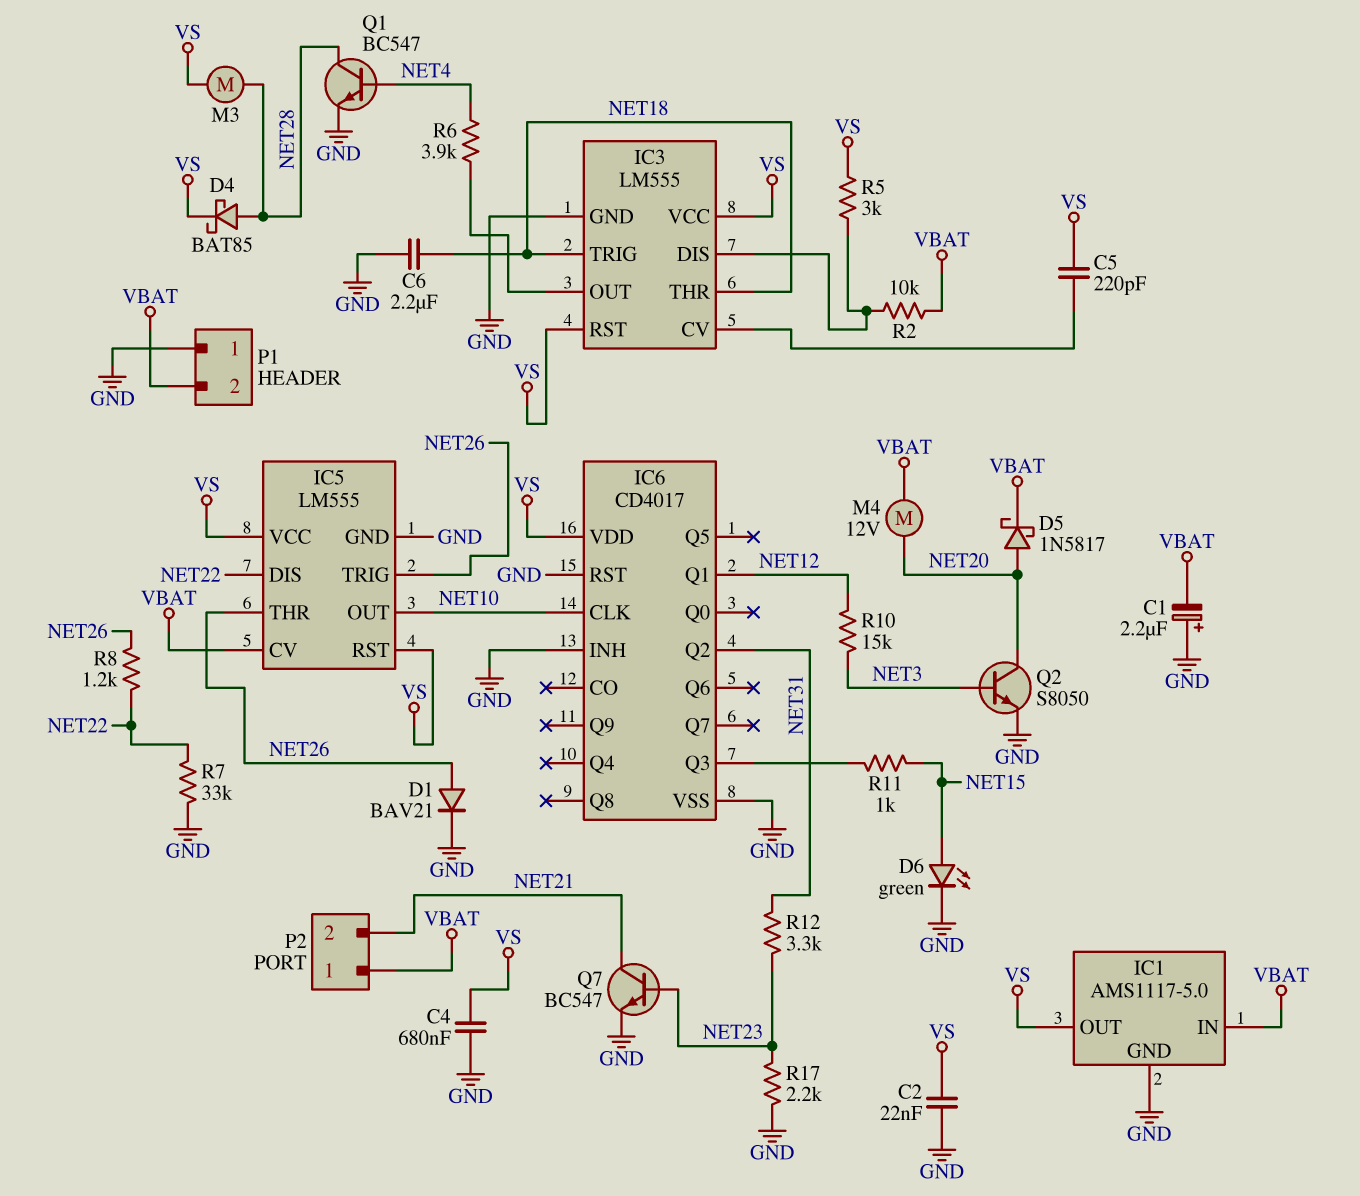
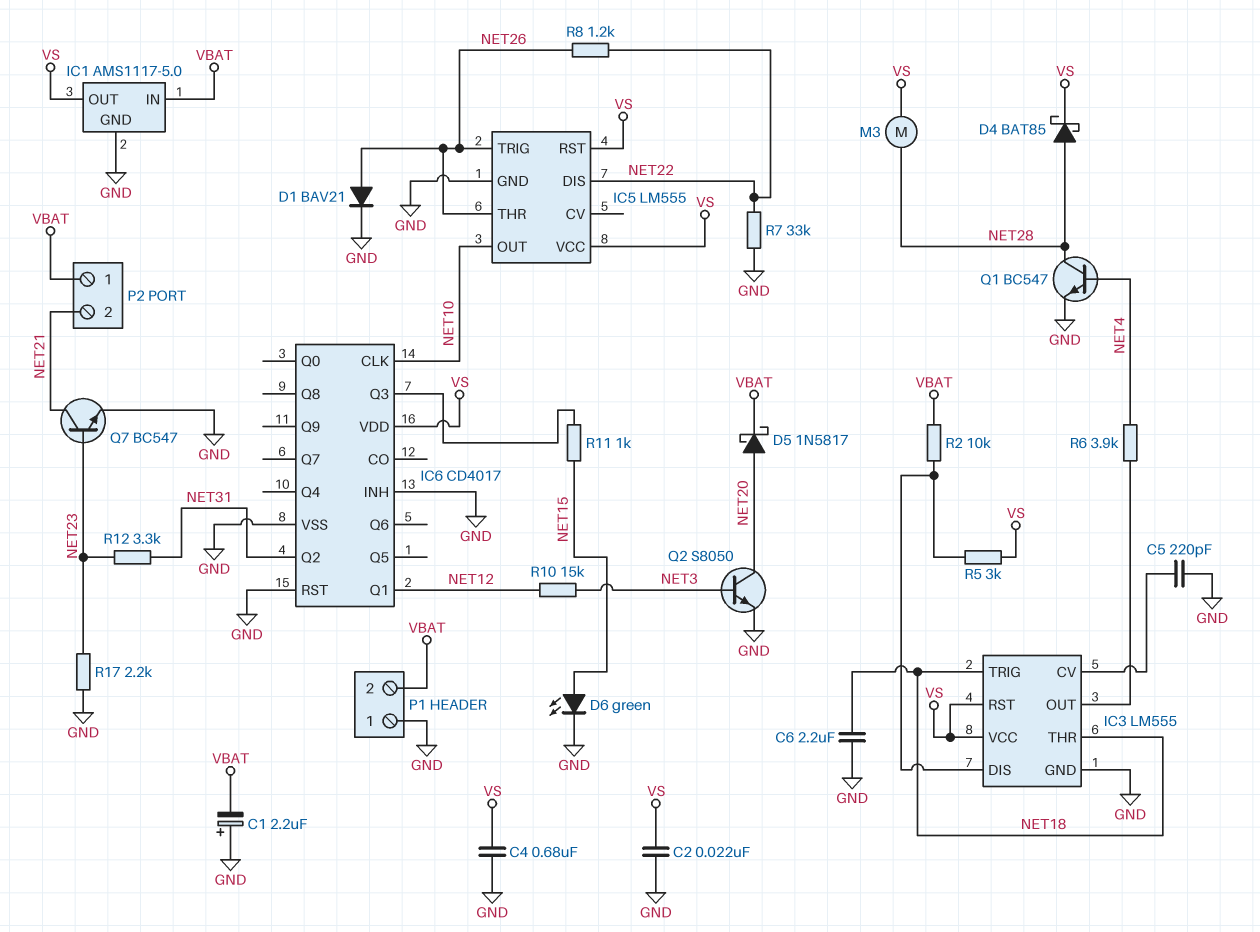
C5: 220pF (IC3/CV, VS) -> 220pF (GND, IC3/CV)
IC5 pin CV: VBAT -> none
M4: motor 12V (NET20, VBAT) -> none

